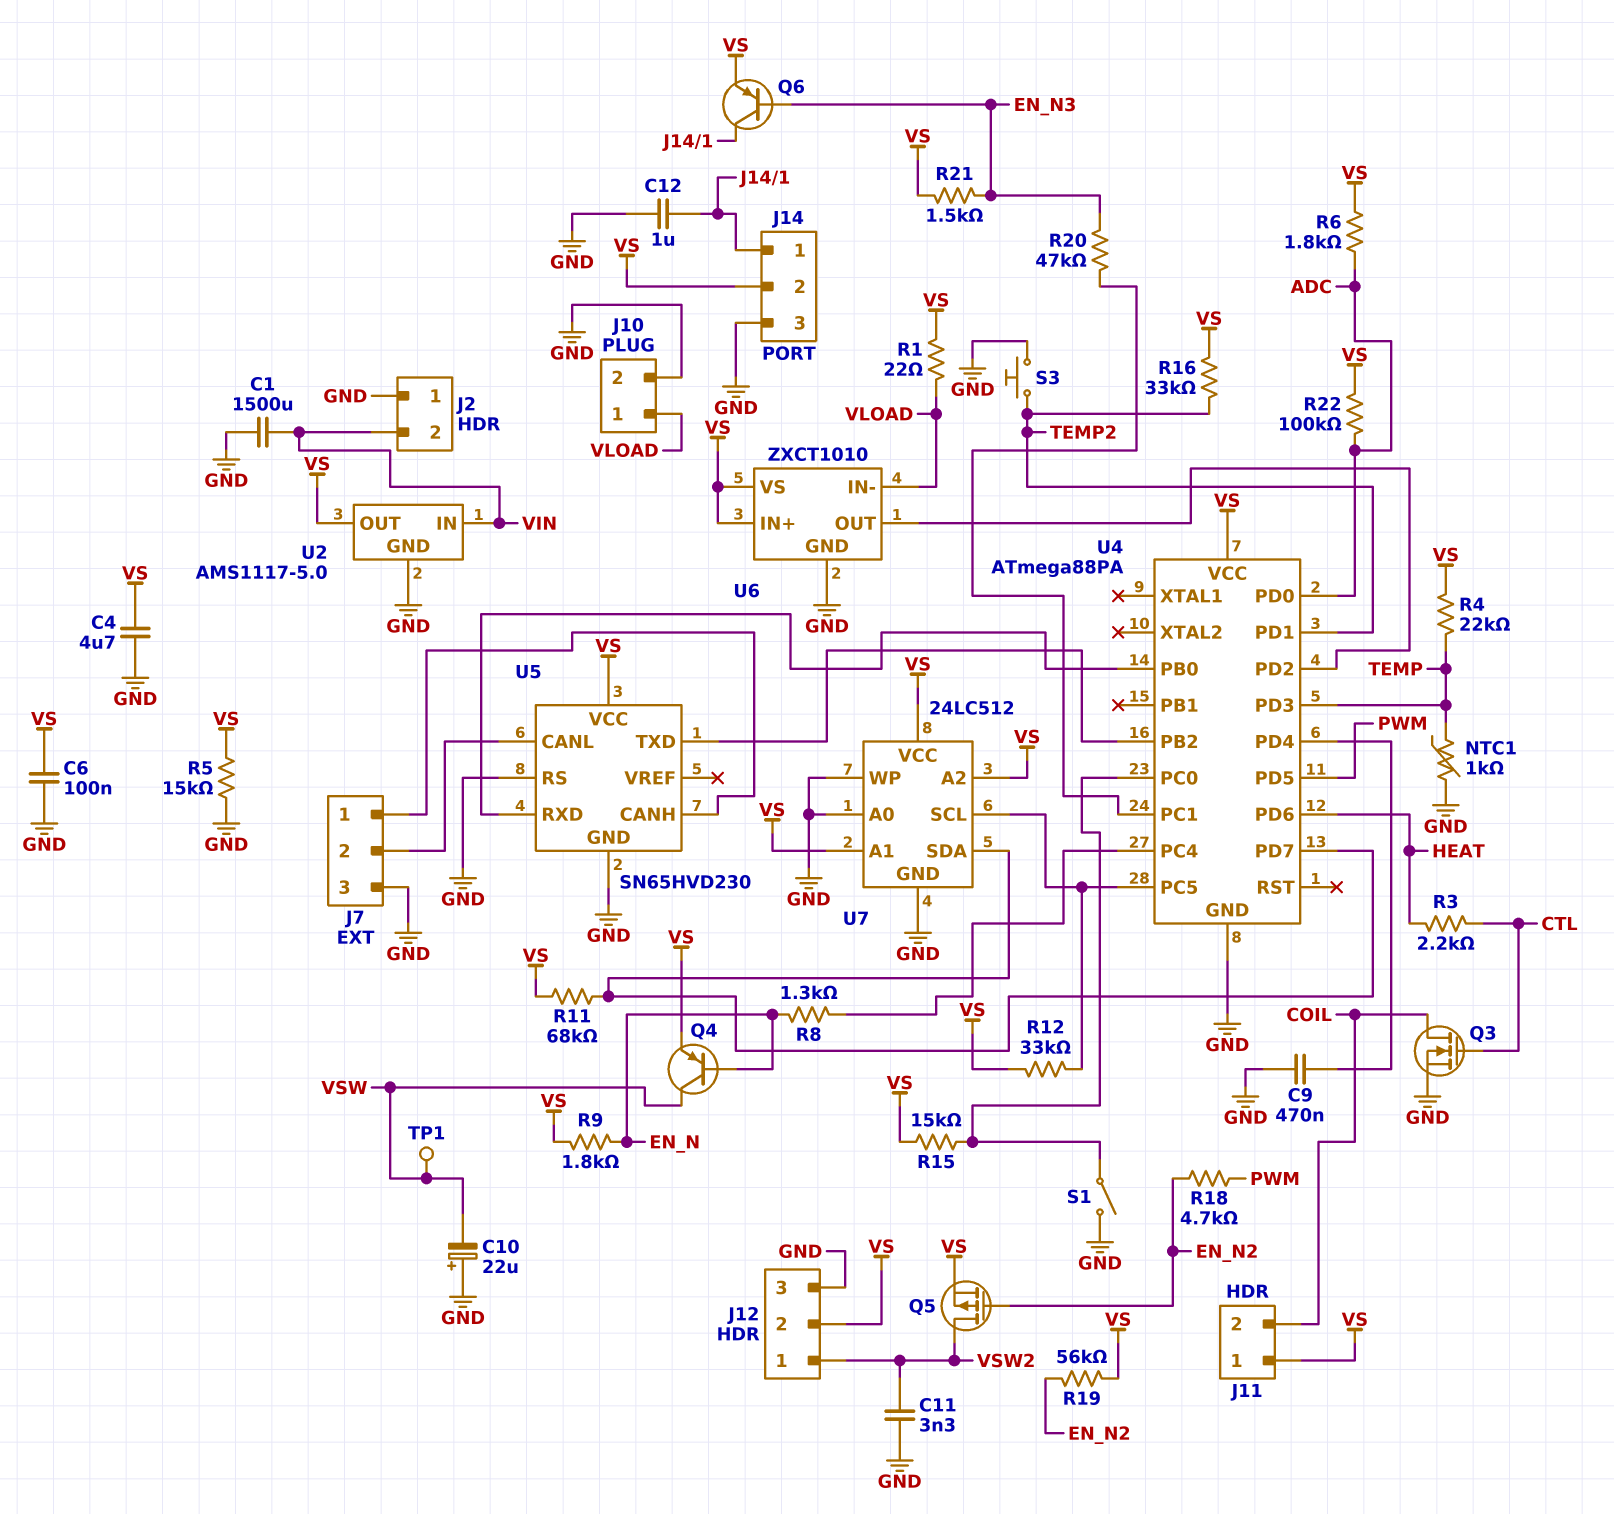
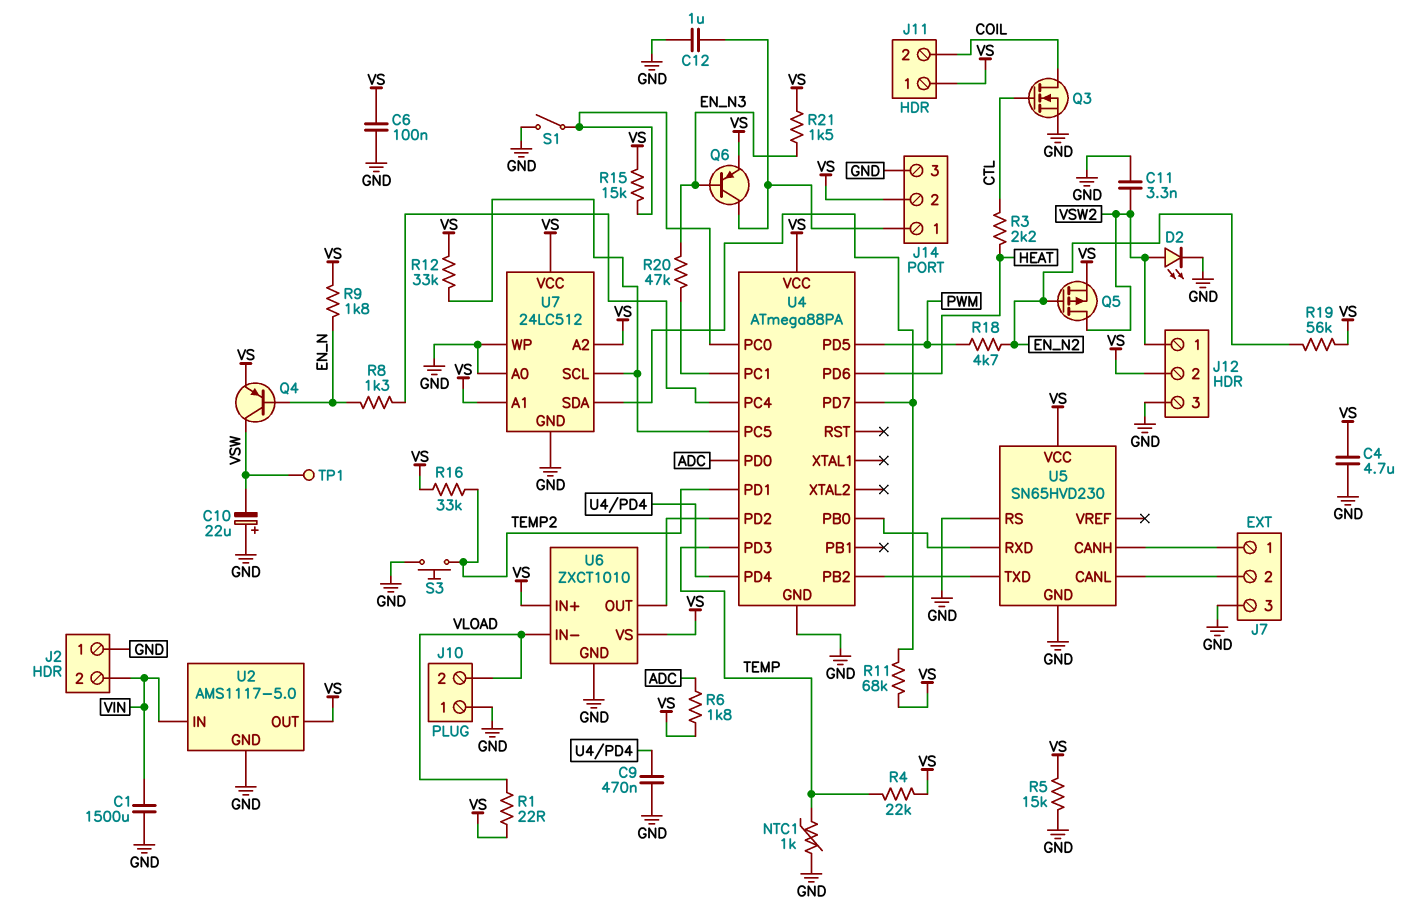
D2: none -> LED (A VSW2, K GND)
J10 pin 1: VLOAD -> GND
J10 pin 2: GND -> VLOAD
R22: 100k (ADC, VS) -> none

